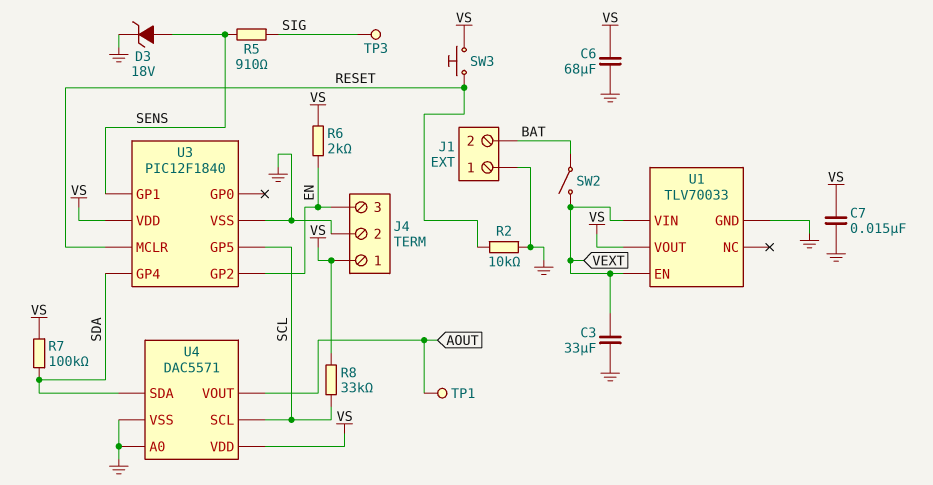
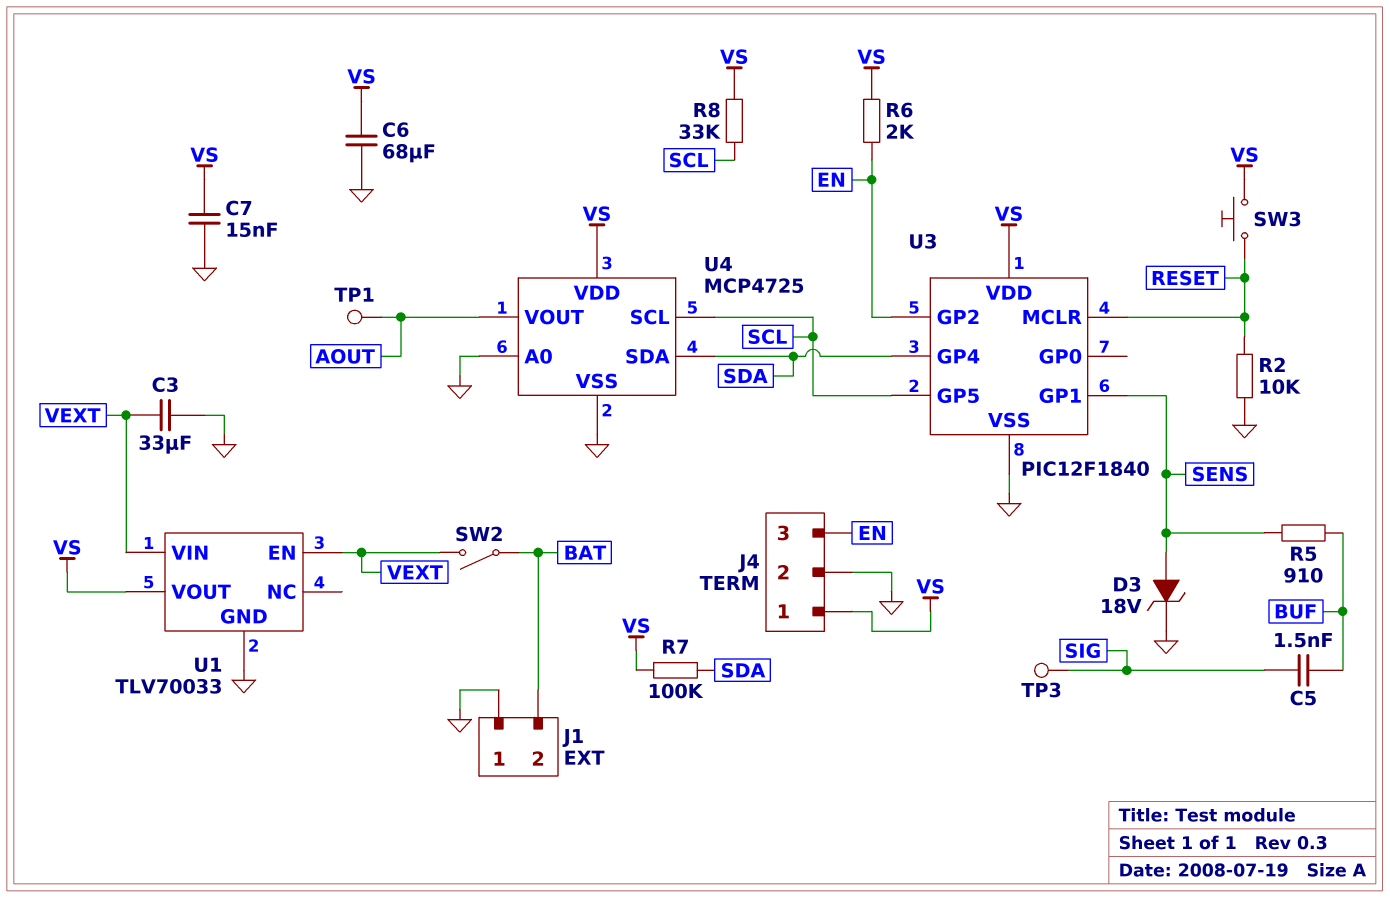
C5: none -> 1.5nF (BUF, SIG)
R5: 910 (SENS, SIG) -> 910 (BUF, SENS)
U4: DAC5571 -> MCP4725

